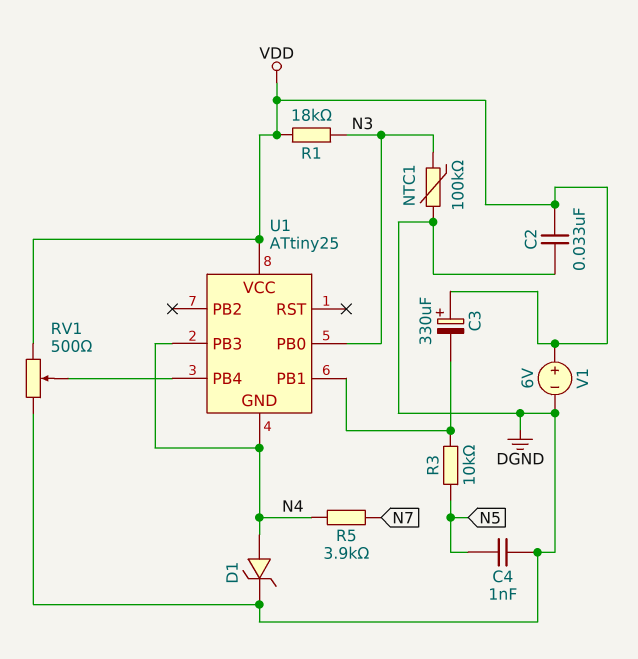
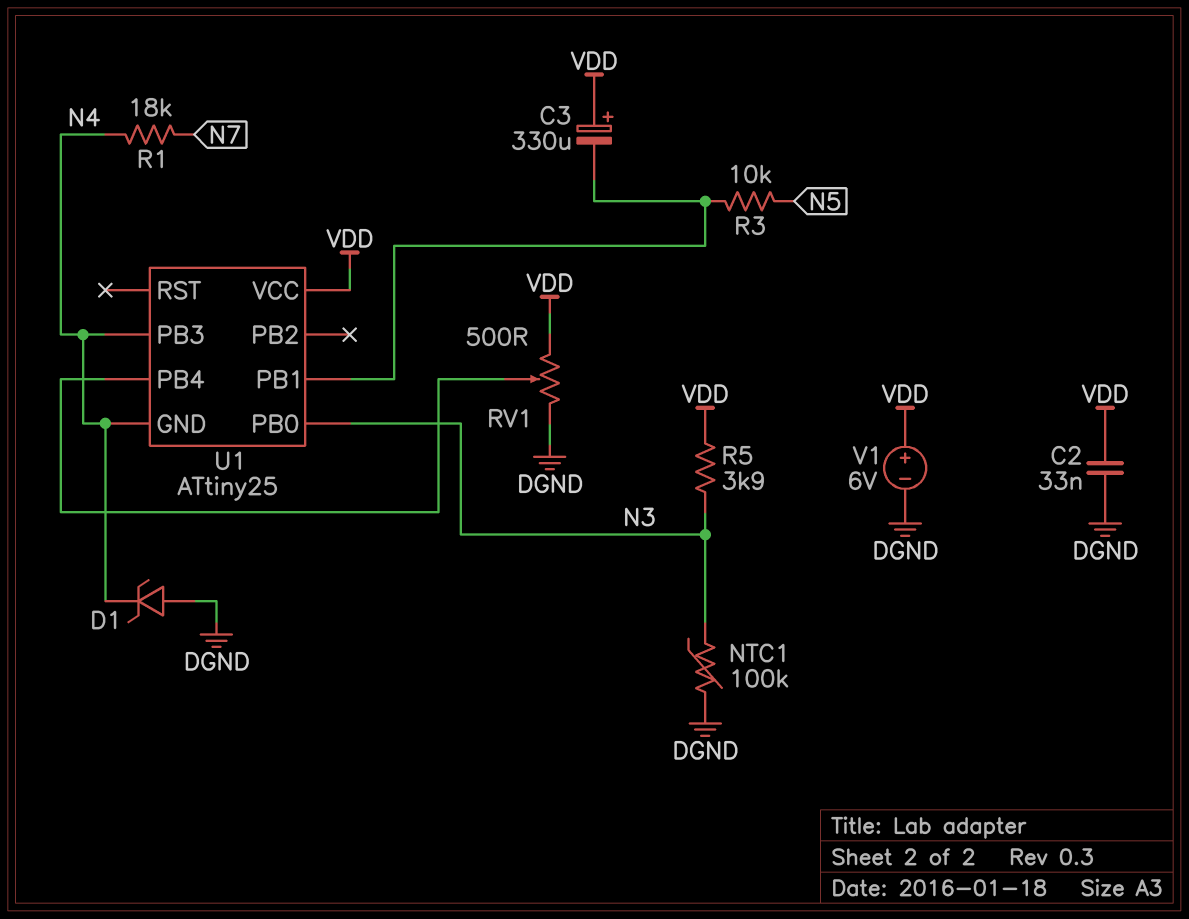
C4: 1nF (DGND, N5) -> none
D1: zener (A N4, K DGND) -> zener (A DGND, K N4)
R1: 18k (N3, VDD) -> 18k (N4, N7)
R5: 3.9k (N4, N7) -> 3.9k (N3, VDD)

